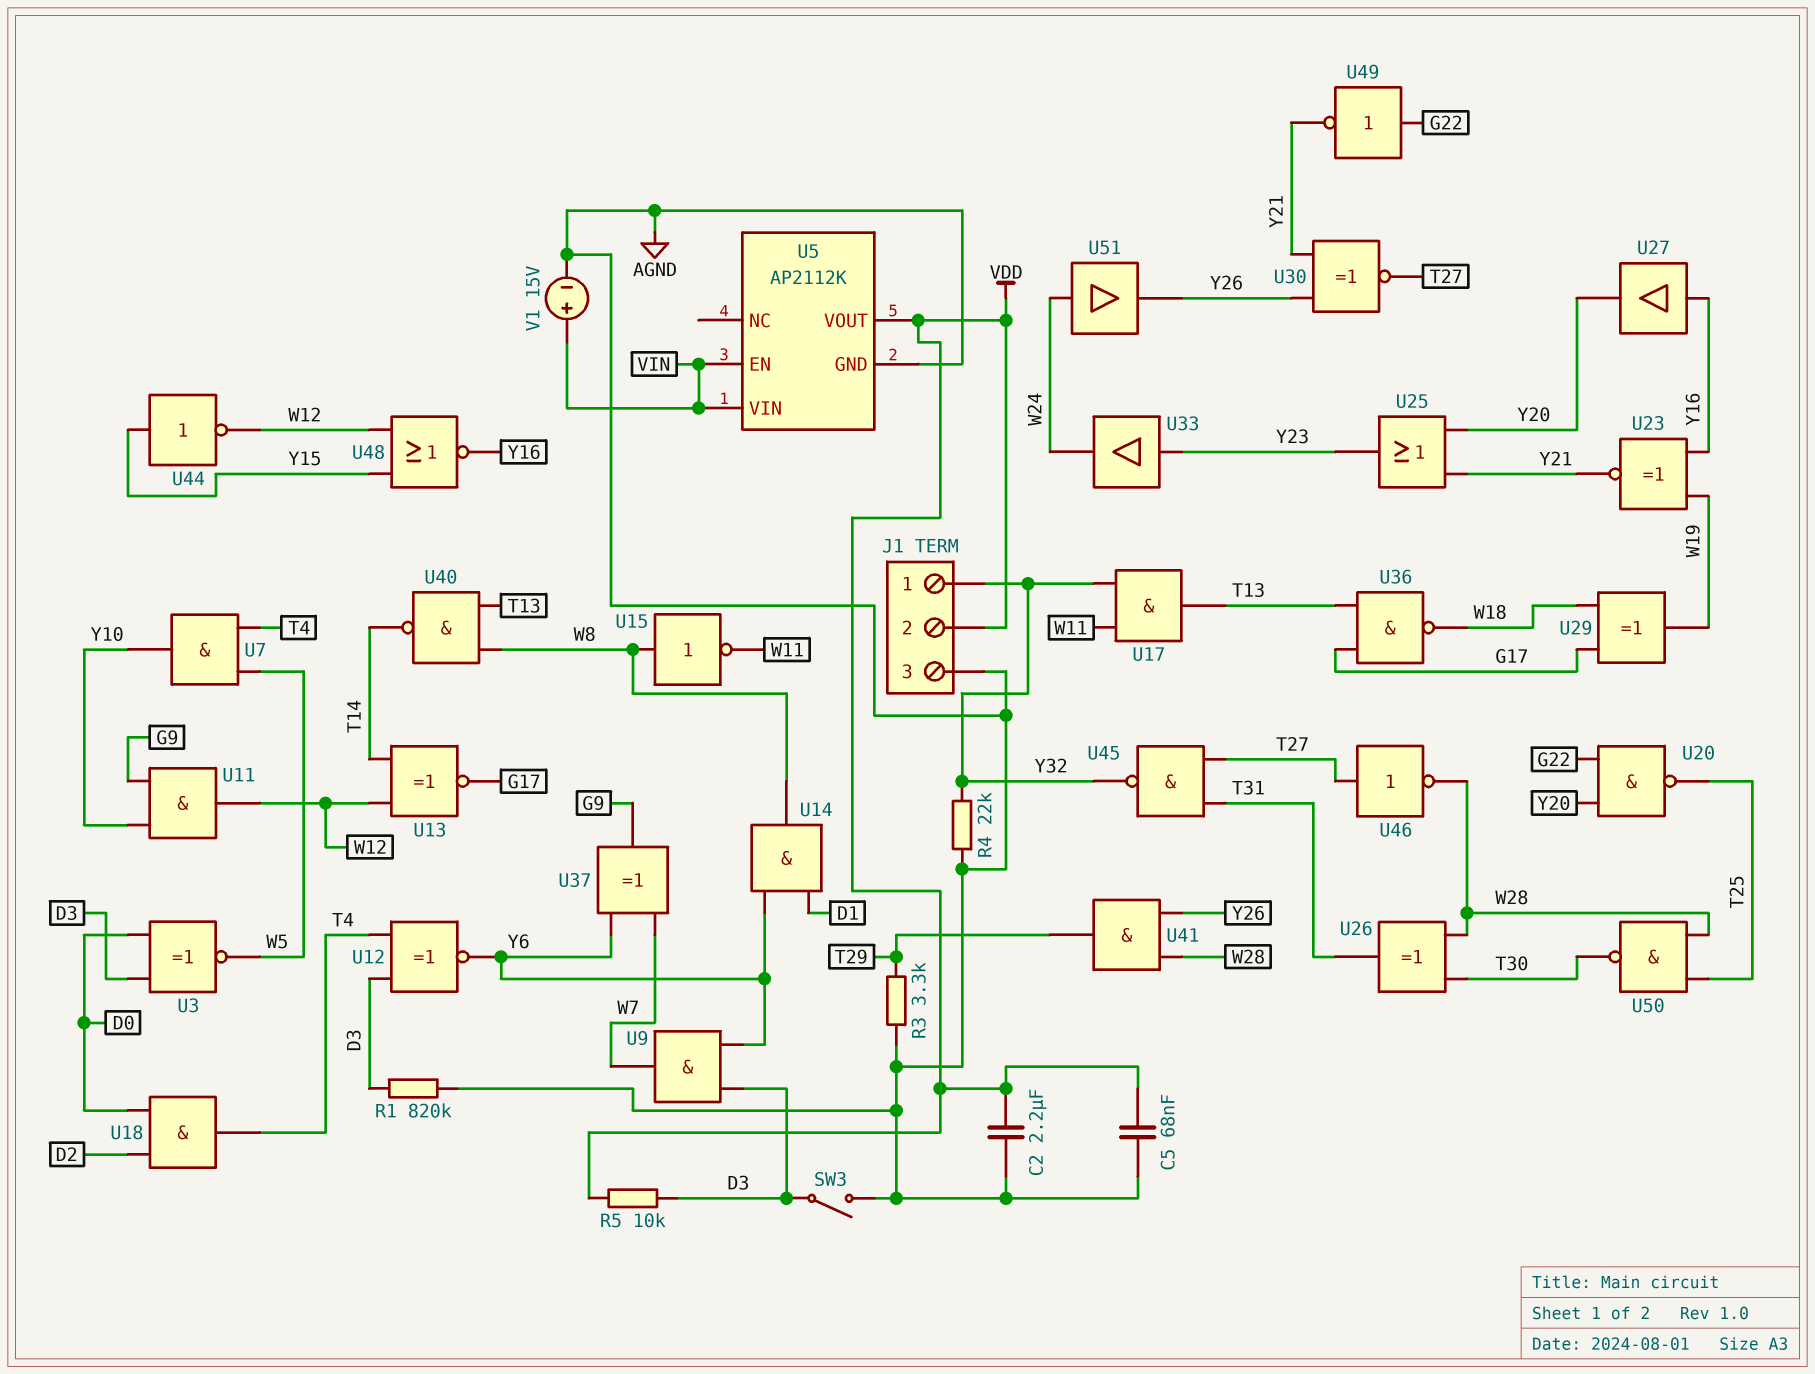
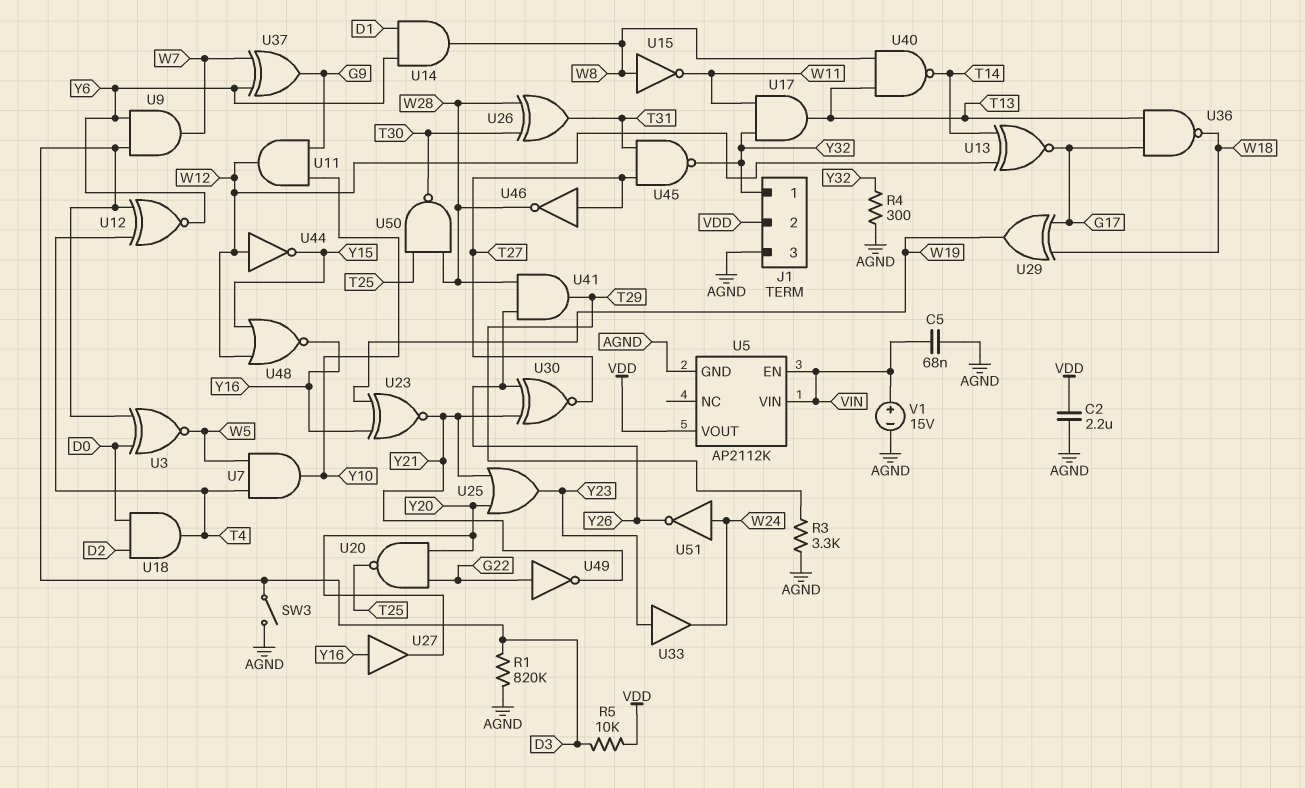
C5: 68nF (AGND, VDD) -> 68nF (AGND, VIN)
R4: 22k (AGND, Y32) -> 300 (AGND, Y32)
U44: NOT (in Y15, out W12) -> NOT (in W12, out Y15)
U51: buffer (in W24, out Y26) -> NOT (in W24, out Y26)

